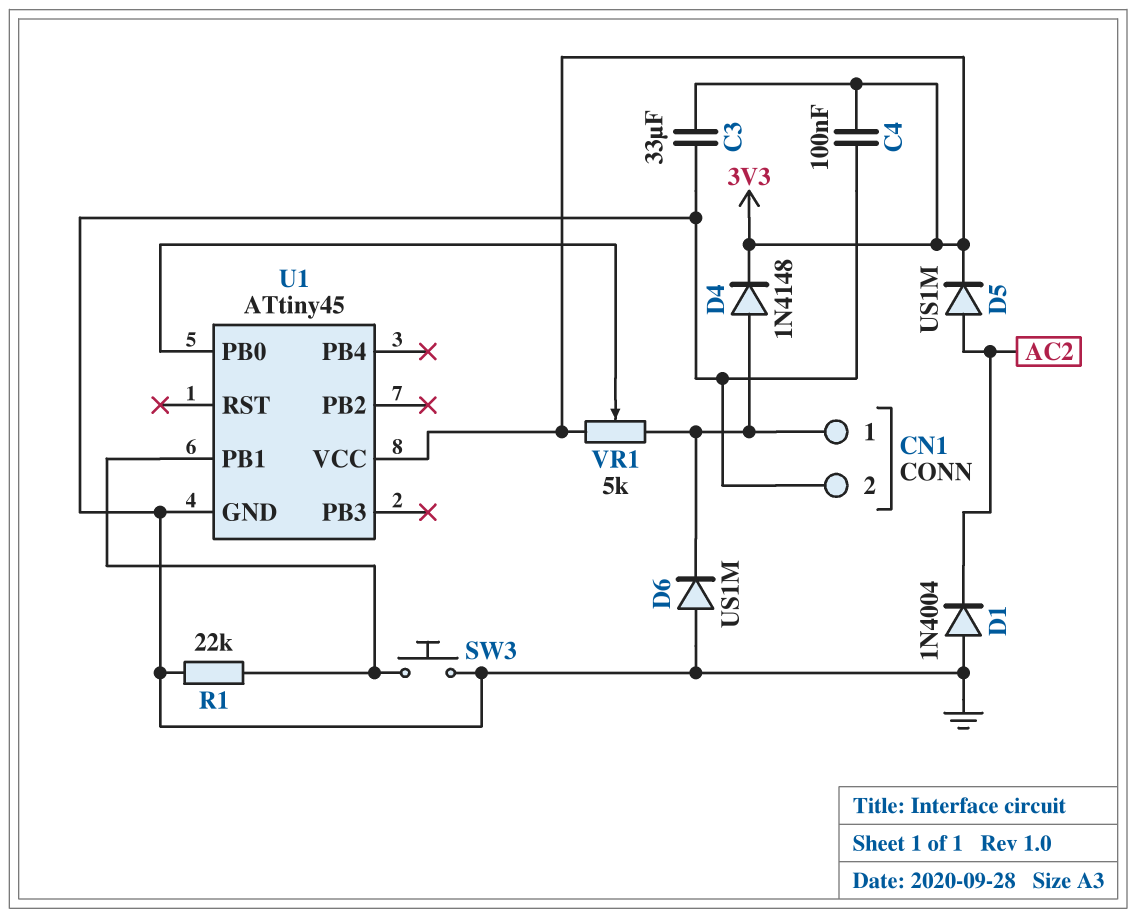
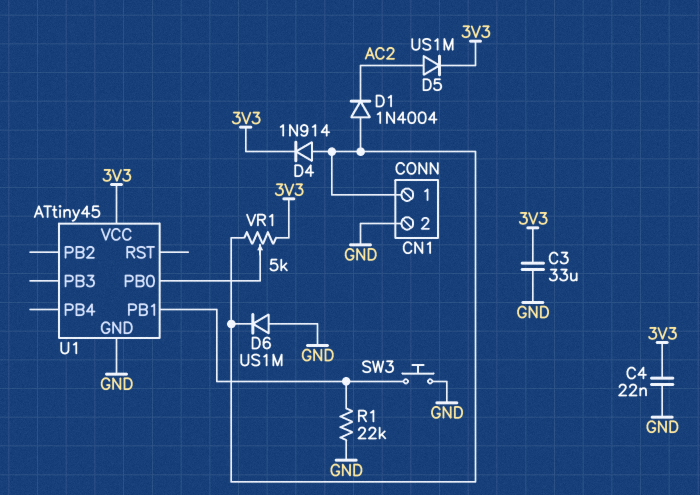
C4: 100nF (3V3, GND) -> 22nF (3V3, GND)
D1: diode 1N4004 (A GND, K AC2) -> diode 1N4004 (A CN1/1, K AC2)
D4: diode 1N4148 (A CN1/1, K 3V3) -> diode 1N914 (A CN1/1, K 3V3)

